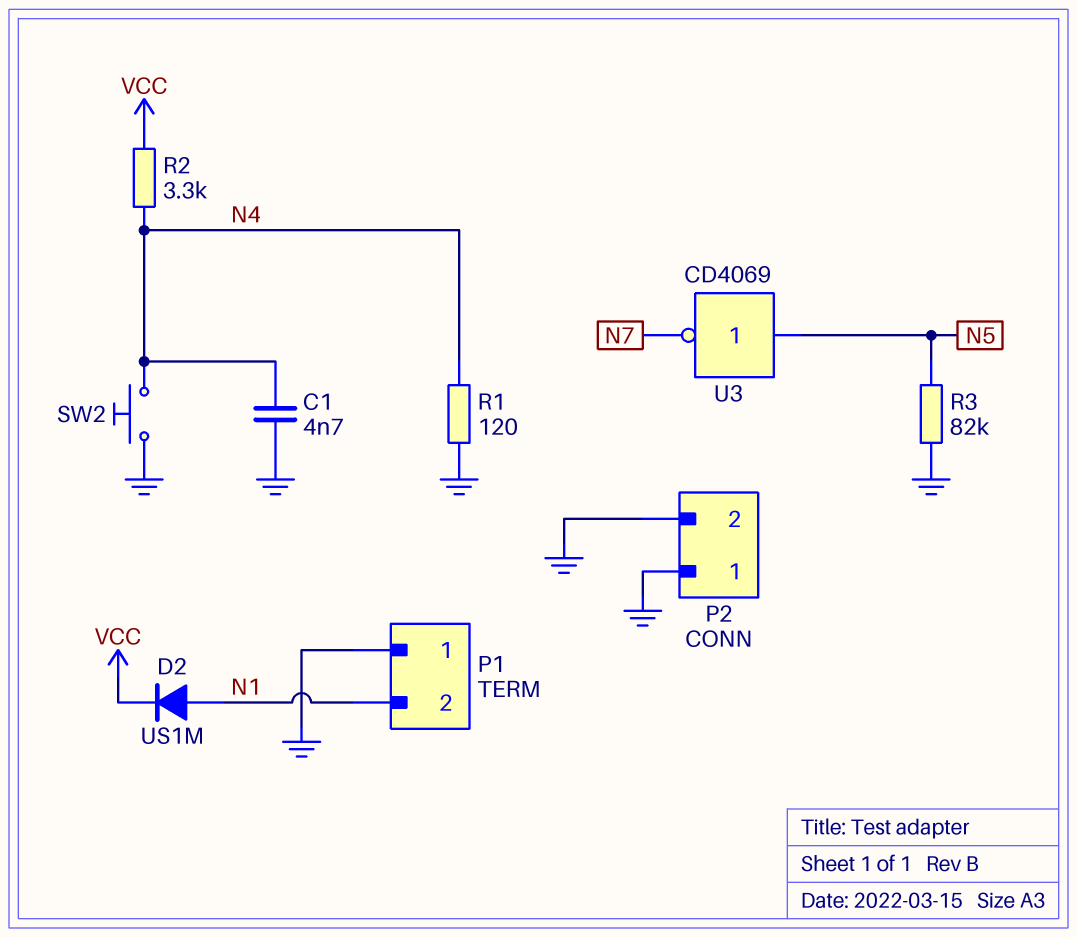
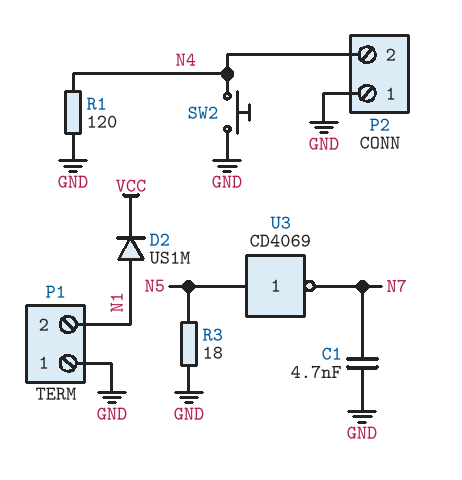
C1: 4.7nF (GND, N4) -> 4.7nF (GND, N7)
P2 pin 2: GND -> N4
R2: 3.3k (N4, VCC) -> none
R3: 82k (GND, N5) -> 18 (GND, N5)

